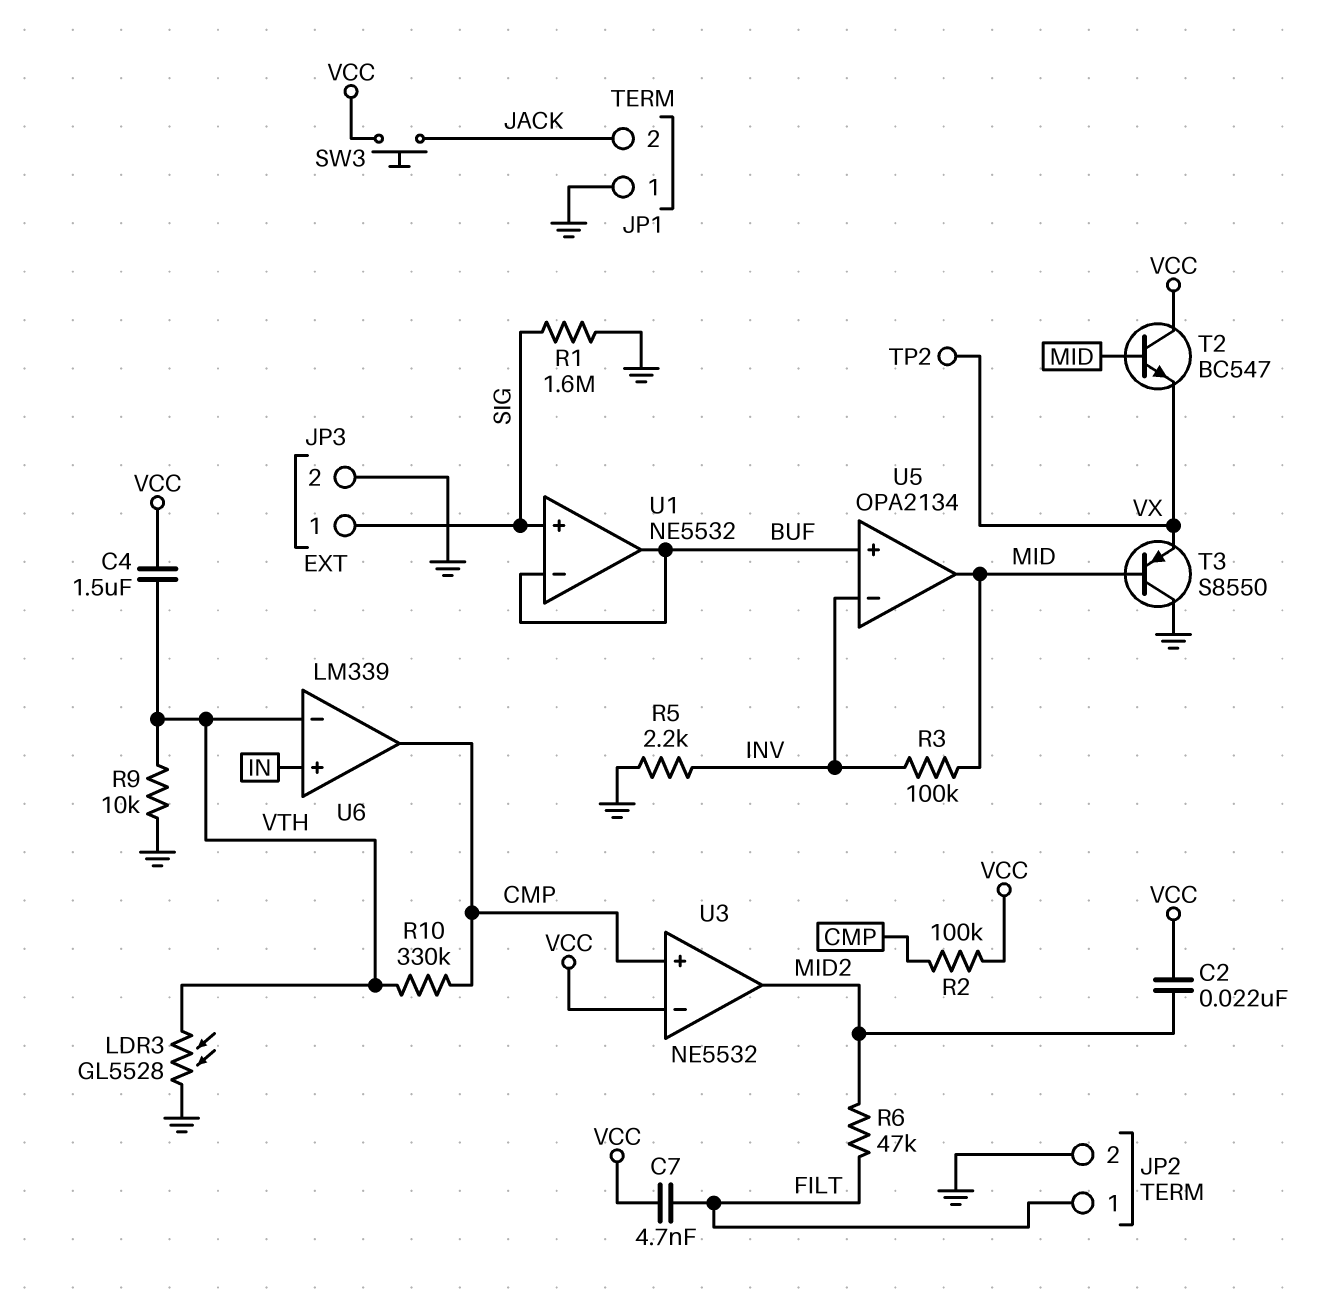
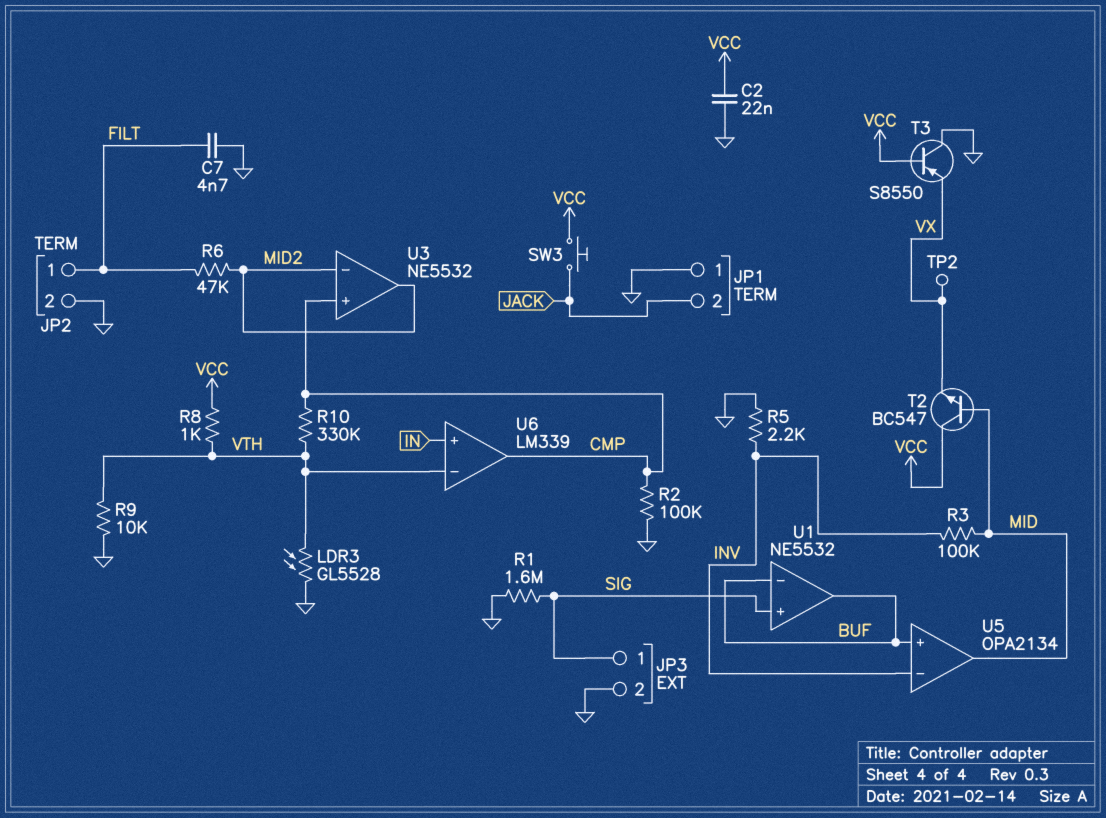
C2: 22nF (MID2, VCC) -> 22nF (GND, VCC)
C4: 1.5uF (VCC, VTH) -> none
C7: 4.7nF (FILT, VCC) -> 4.7nF (FILT, GND)
R2: 100k (CMP, VCC) -> 100k (CMP, GND)
R8: none -> 1k (VCC, VTH)
T3: PNP S8550 (B MID, C GND, E VX) -> PNP S8550 (B VCC, C GND, E VX)
U3 pin in-: VCC -> MID2

